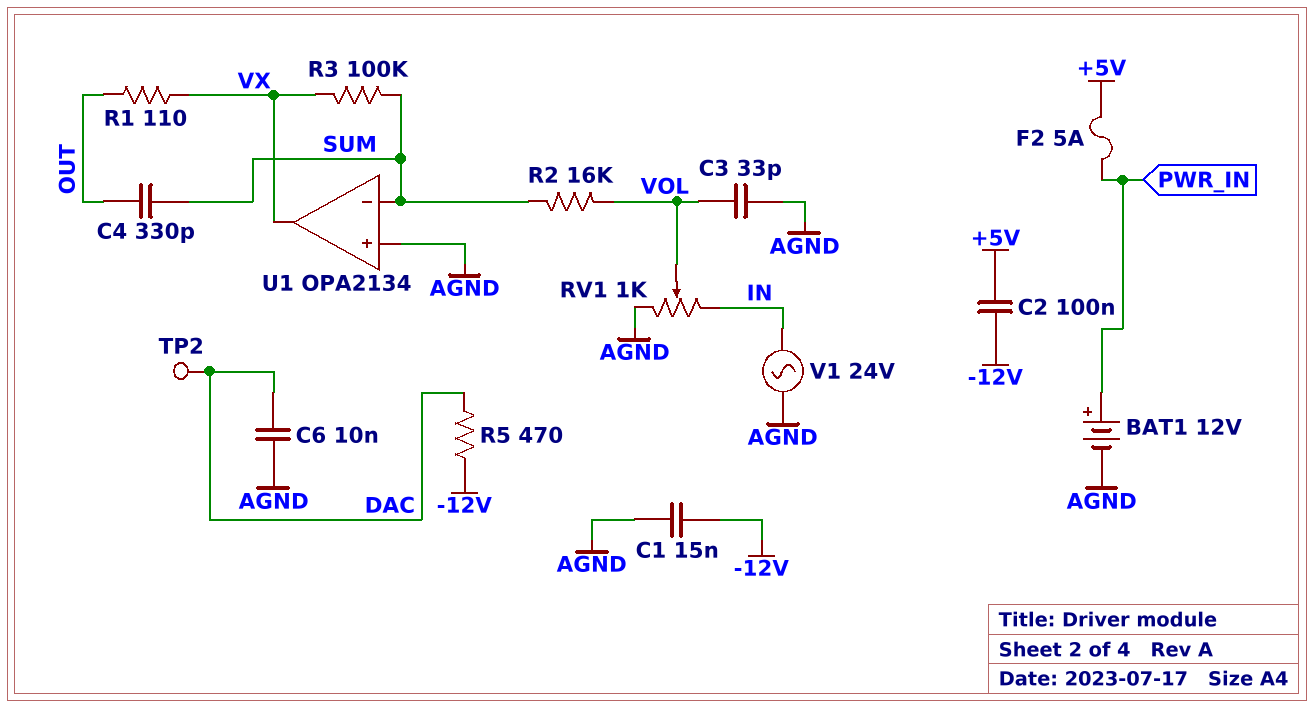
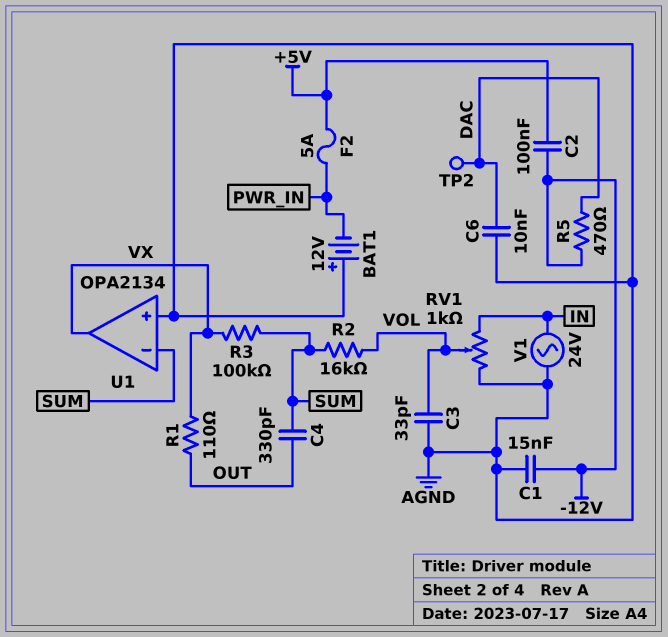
BAT1: 12V (plus PWR_IN, minus AGND) -> 12V (plus AGND, minus PWR_IN)

